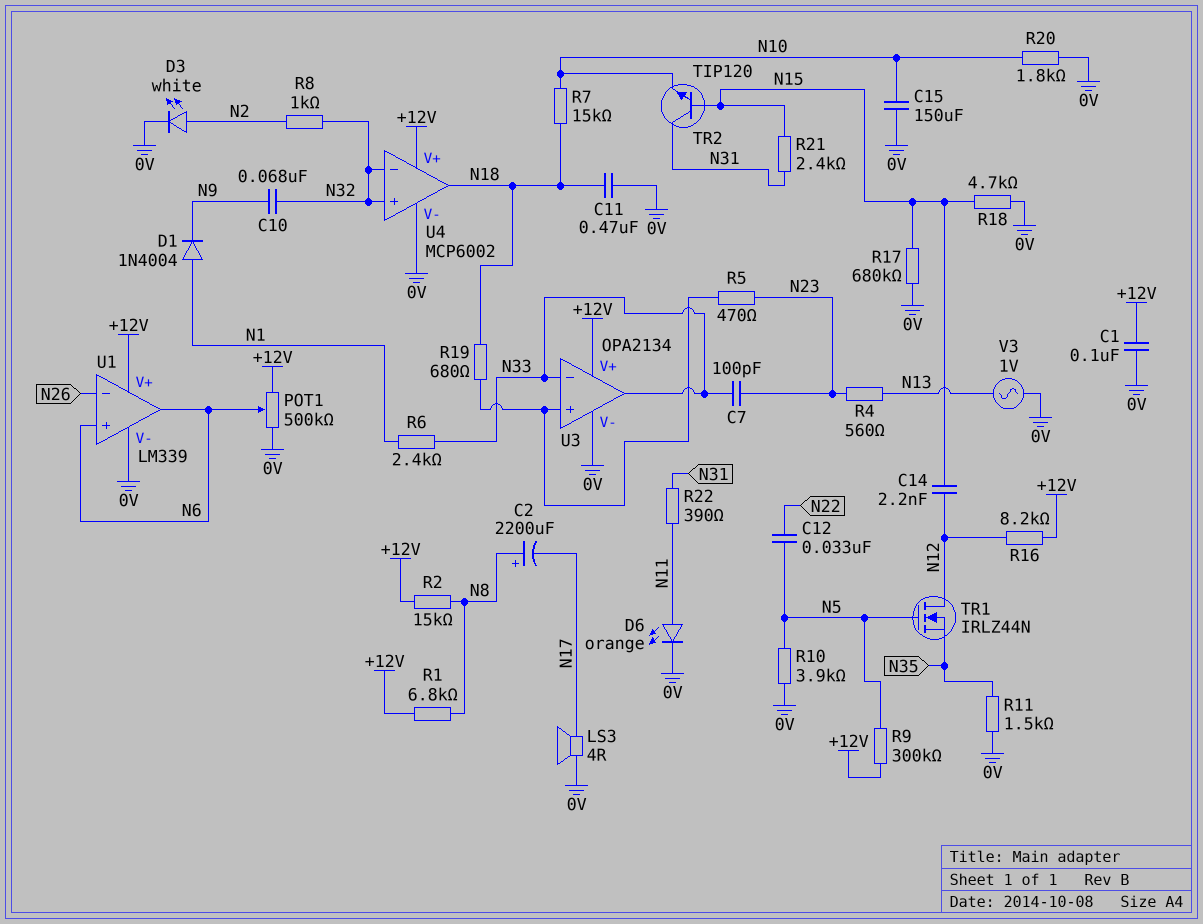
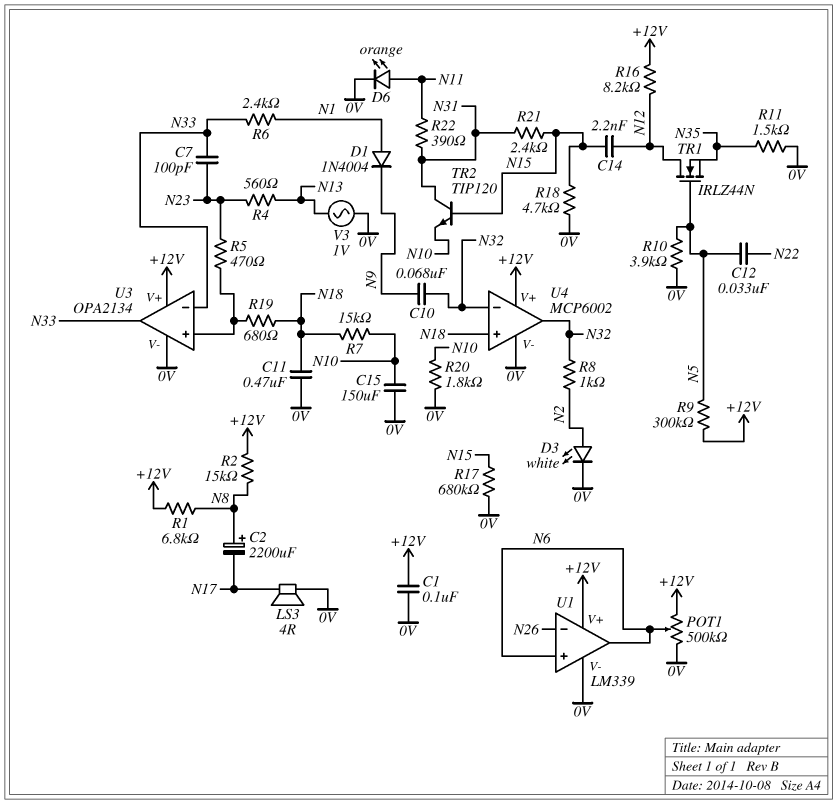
U4 pin in+: N32 -> N18
U4 pin out: N18 -> N32

